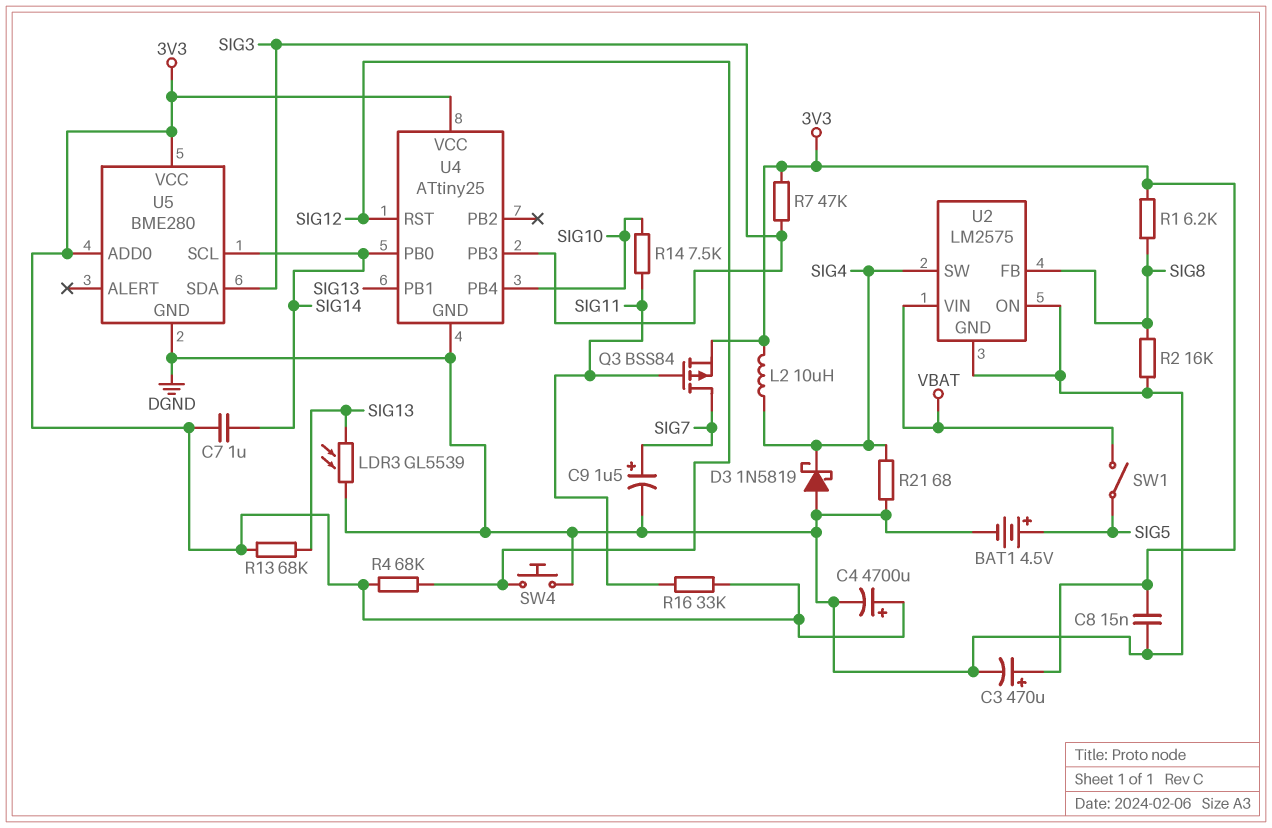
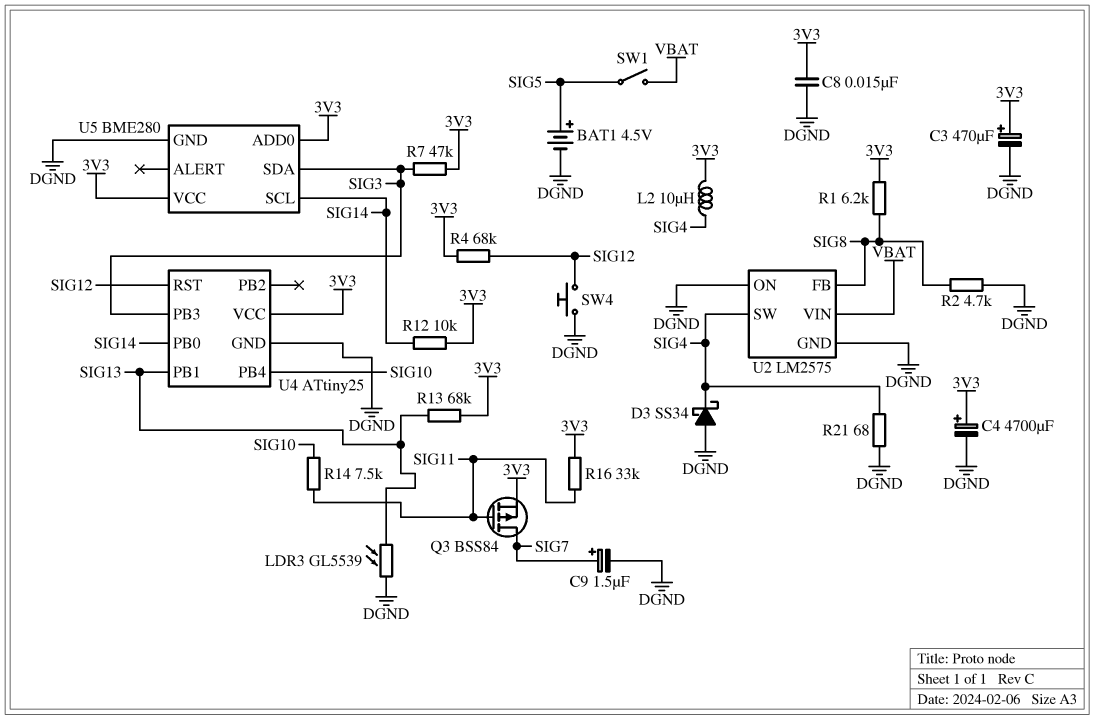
C7: 1uF (3V3, SIG14) -> none
D3: schottky 1N5819 (A DGND, K SIG4) -> schottky SS34 (A DGND, K SIG4)
R2: 16k (DGND, SIG8) -> 4.7k (DGND, SIG8)
R12: none -> 10k (3V3, SIG14)

